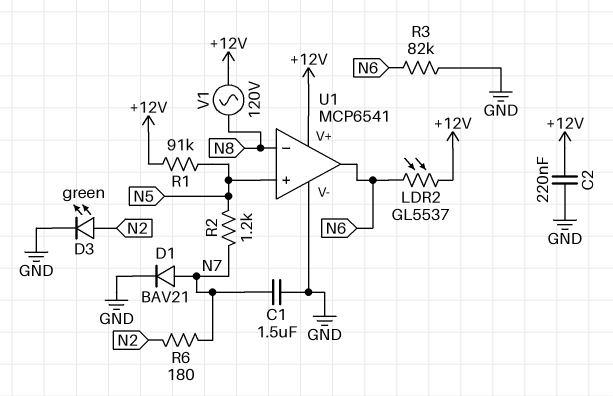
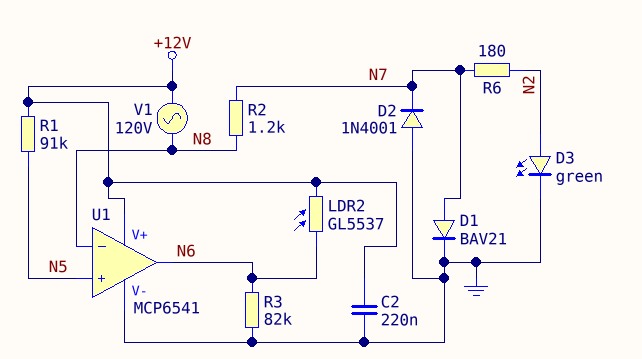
C1: 1.5uF (GND, N7) -> none
D2: none -> diode 1N4001 (A GND, K N7)
R2: 1.2k (N5, N7) -> 1.2k (N7, N8)

